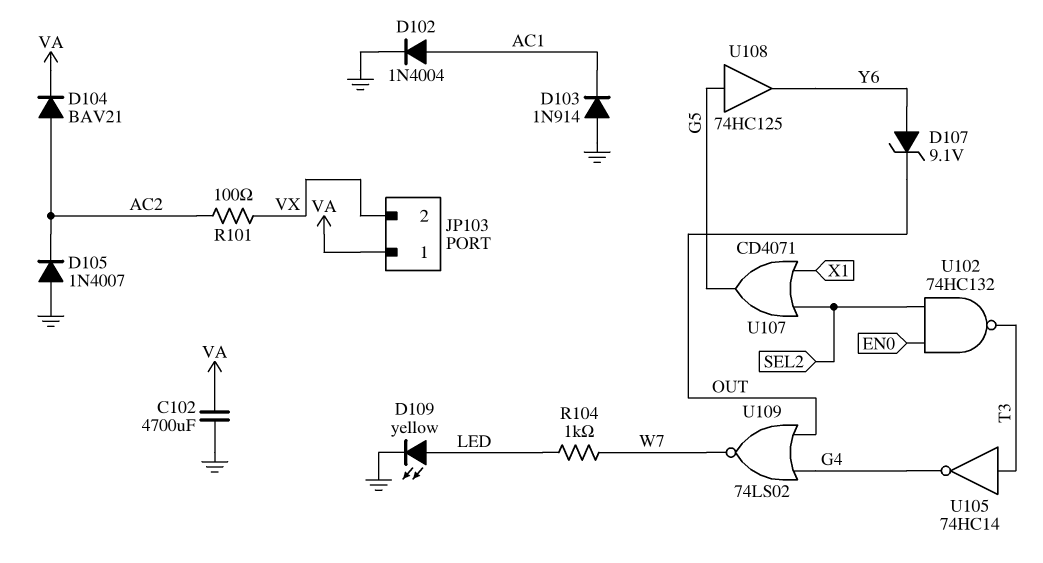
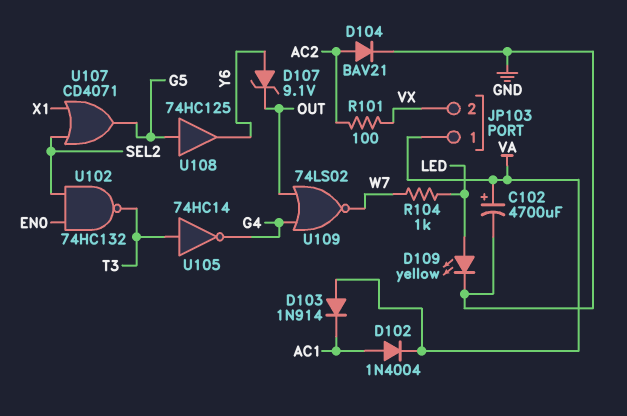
C102: 4700uF (GND, VA) -> 4700uF (plus VA, minus GND)
D102: diode 1N4004 (A AC1, K GND) -> diode 1N4004 (A AC1, K VA)
D103: diode 1N914 (A GND, K AC1) -> diode 1N914 (A VA, K AC1)
D104: diode BAV21 (A AC2, K VA) -> diode BAV21 (A AC2, K GND)
D105: diode 1N4007 (A GND, K AC2) -> none

